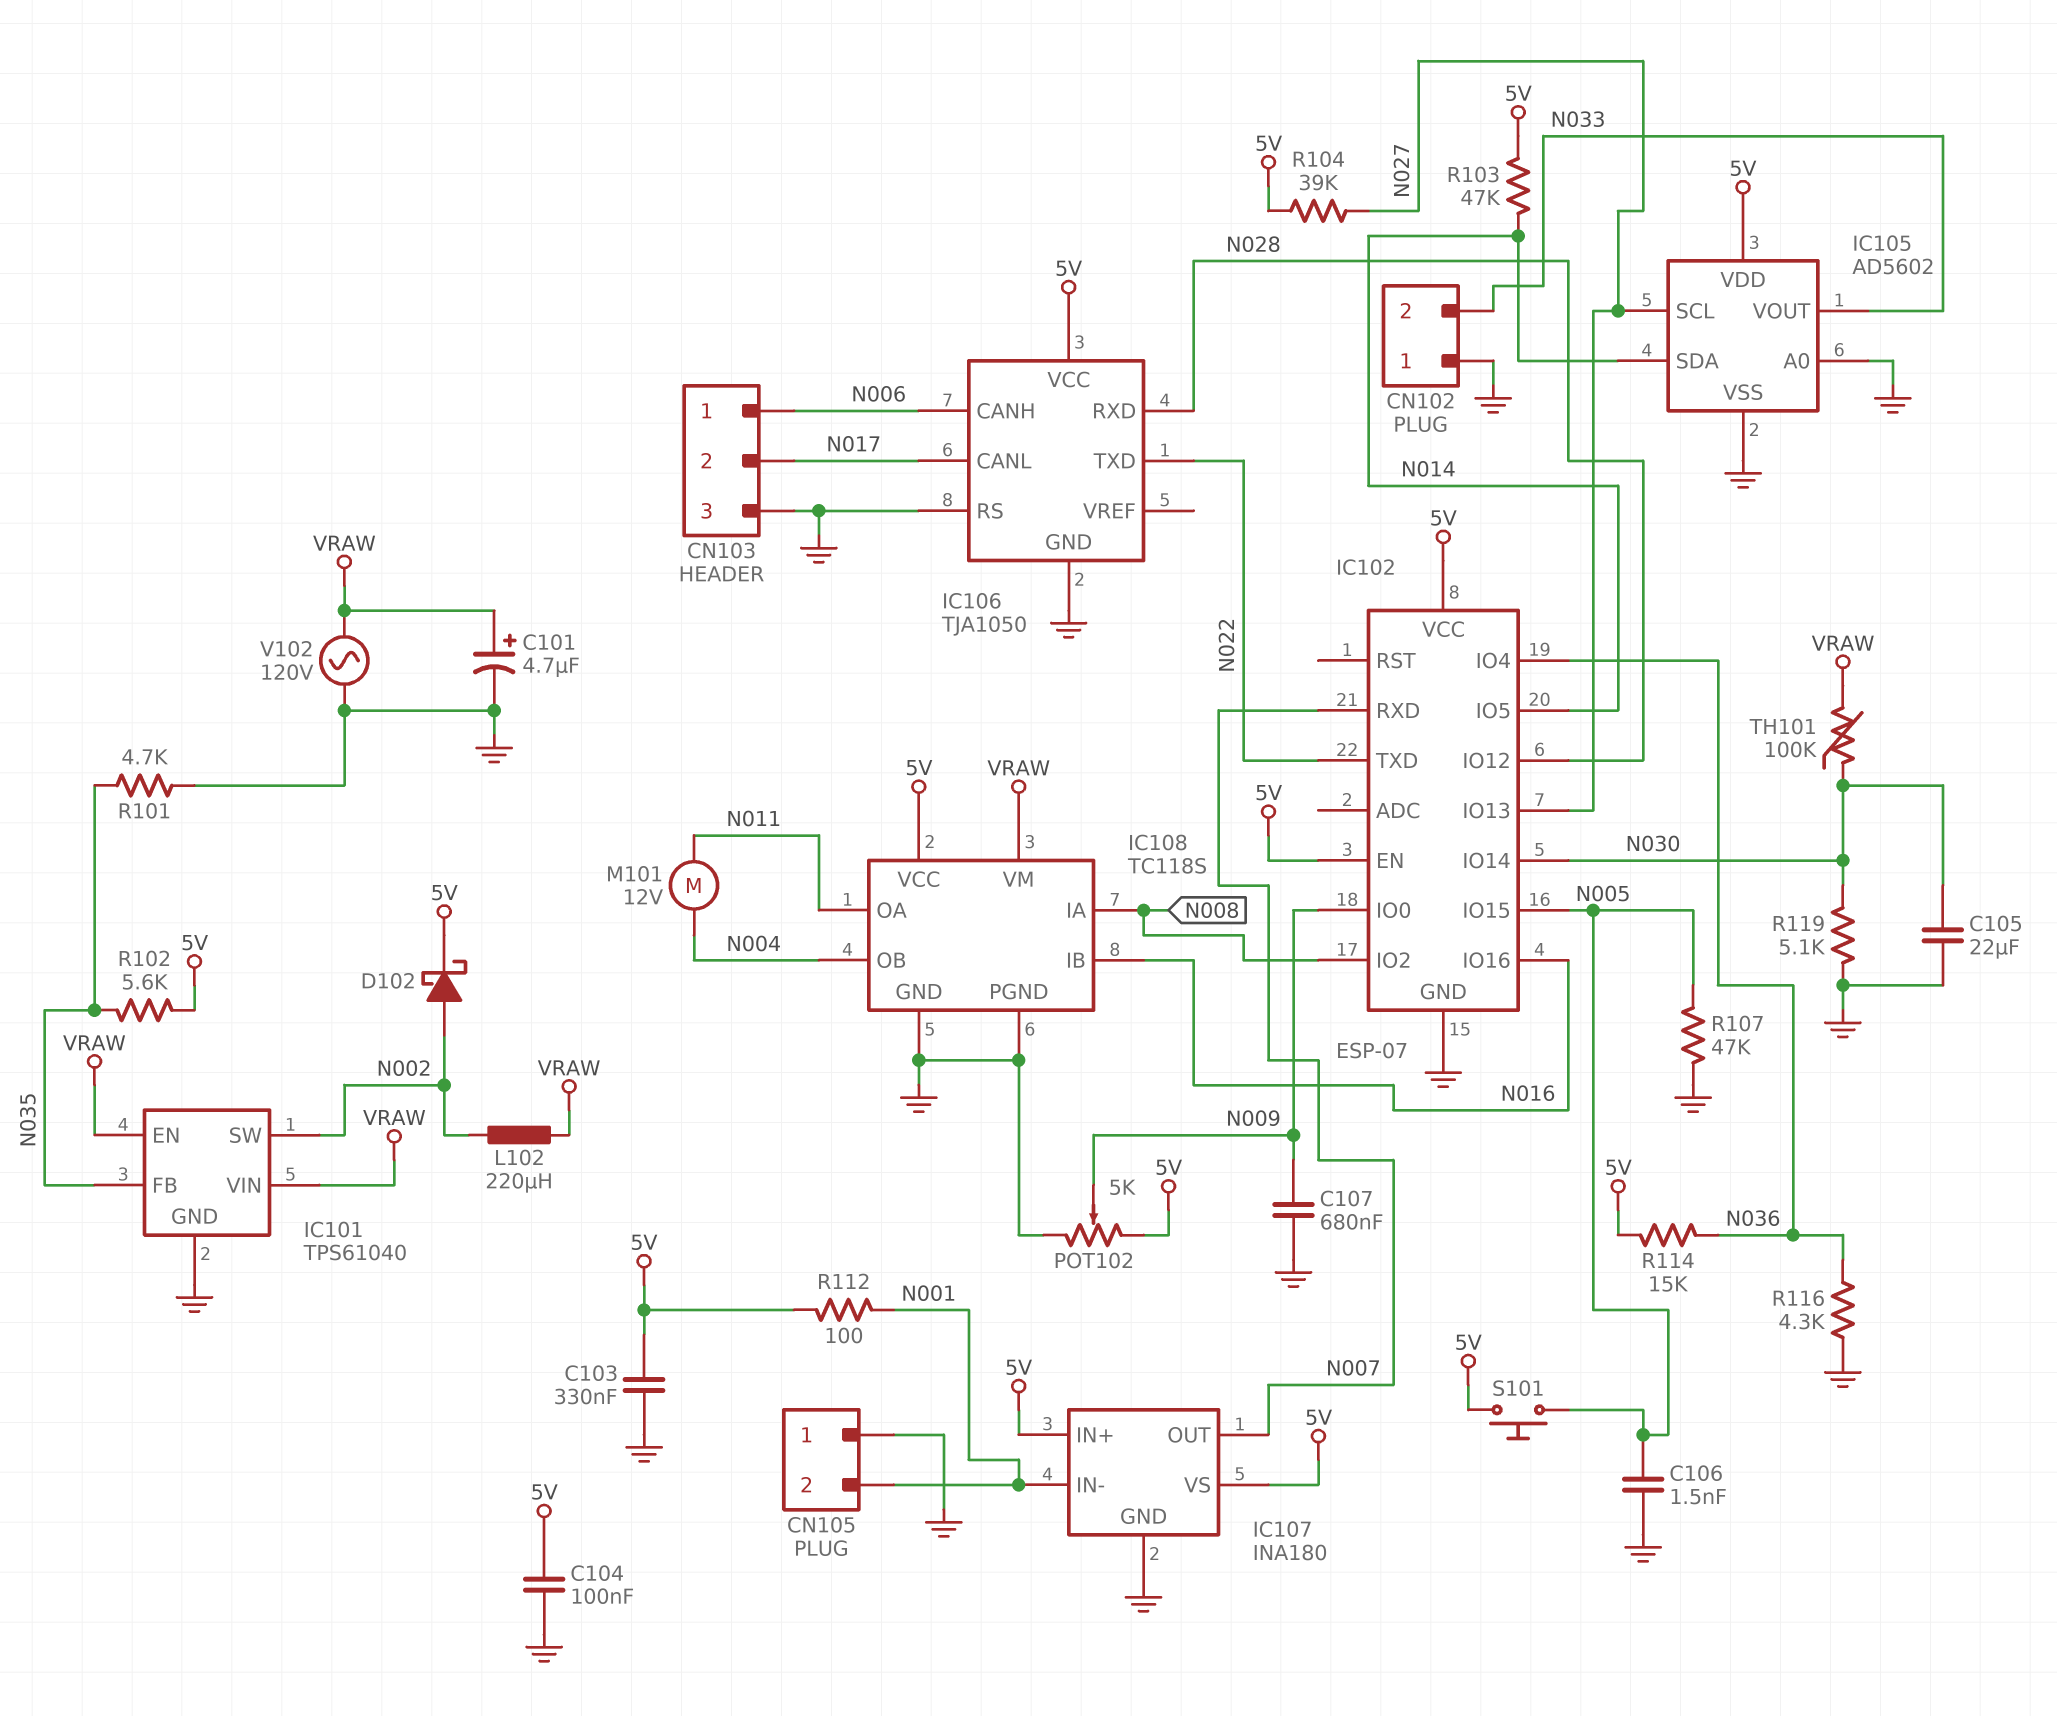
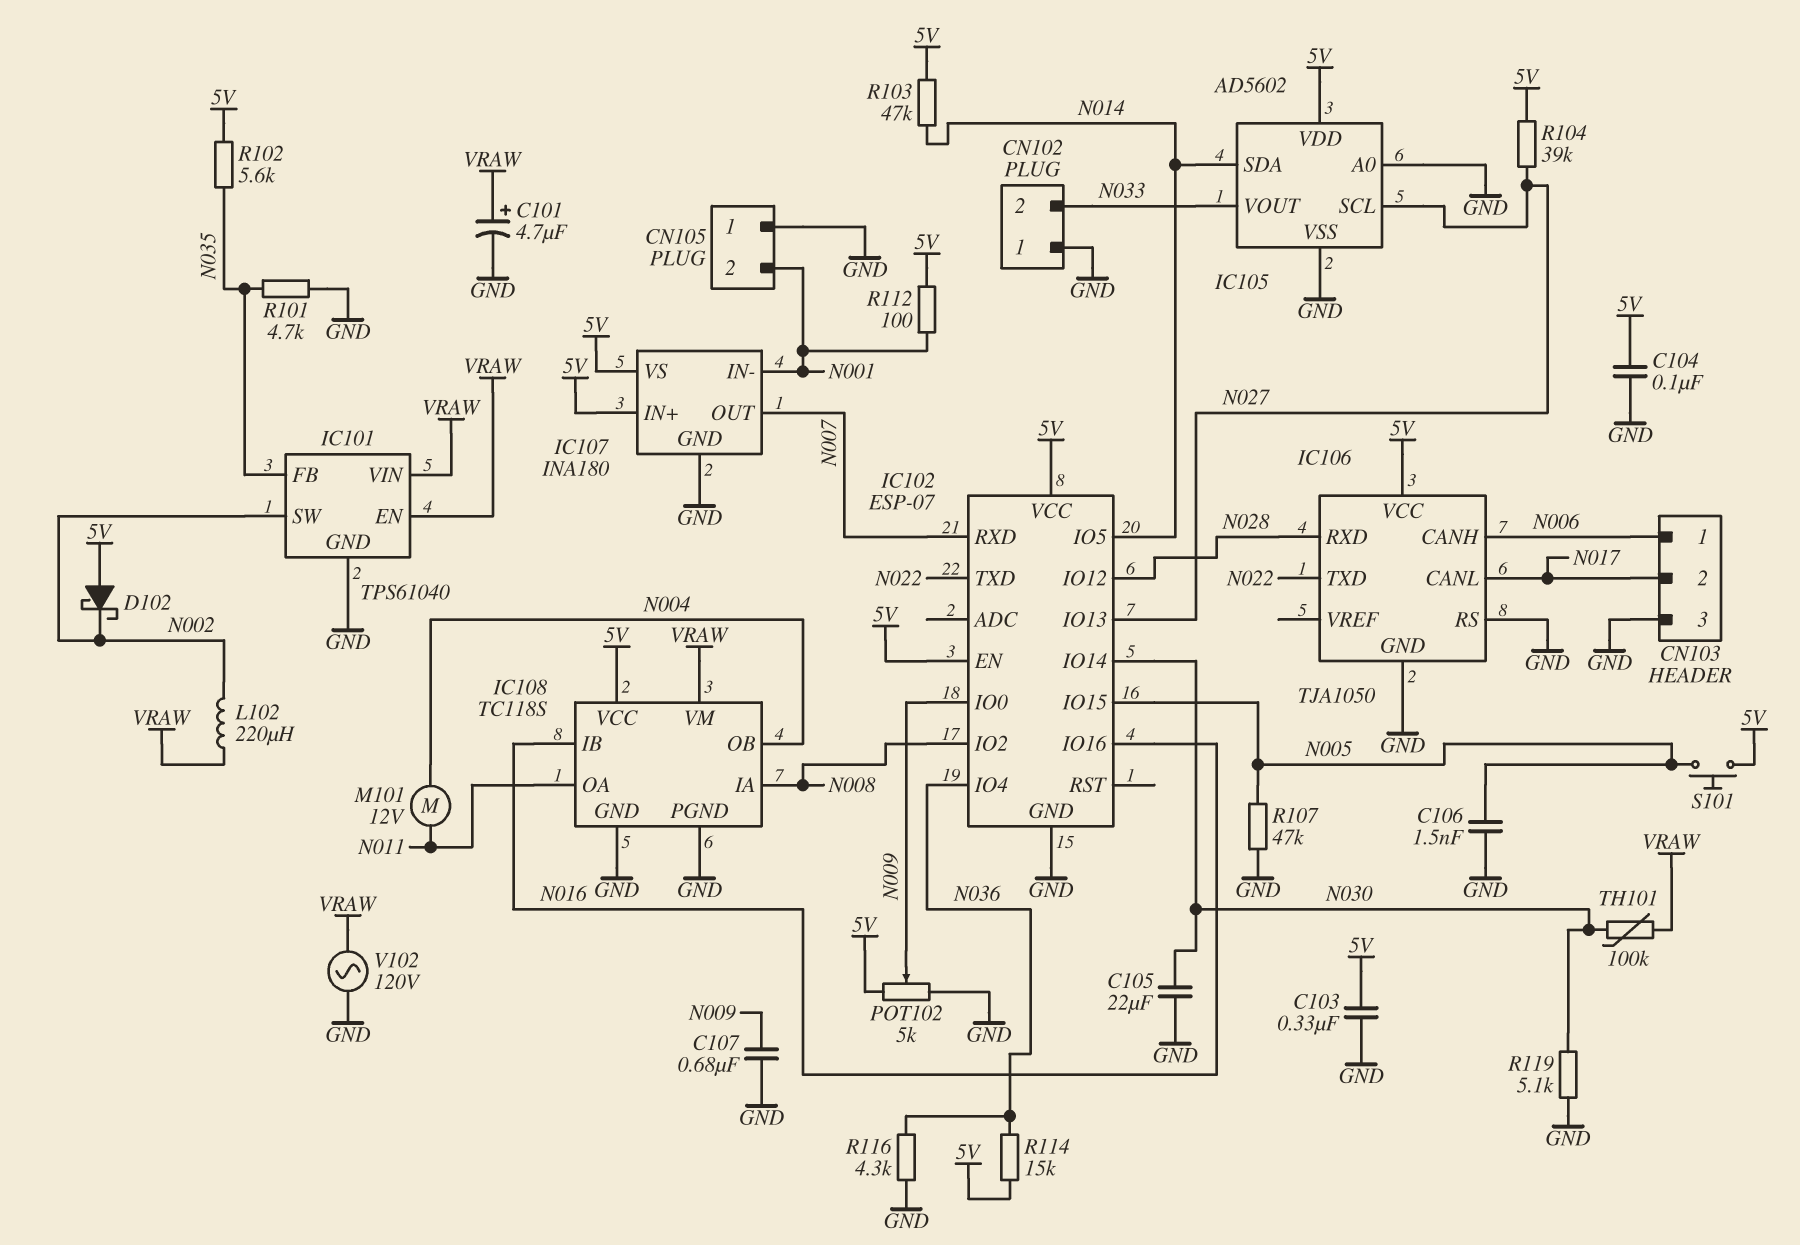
D102: schottky (A N002, K 5V) -> schottky (A 5V, K N002)

